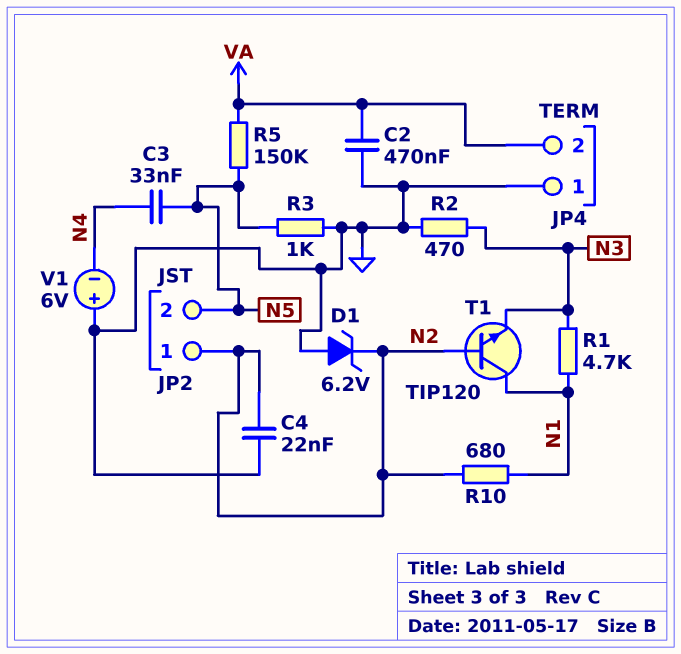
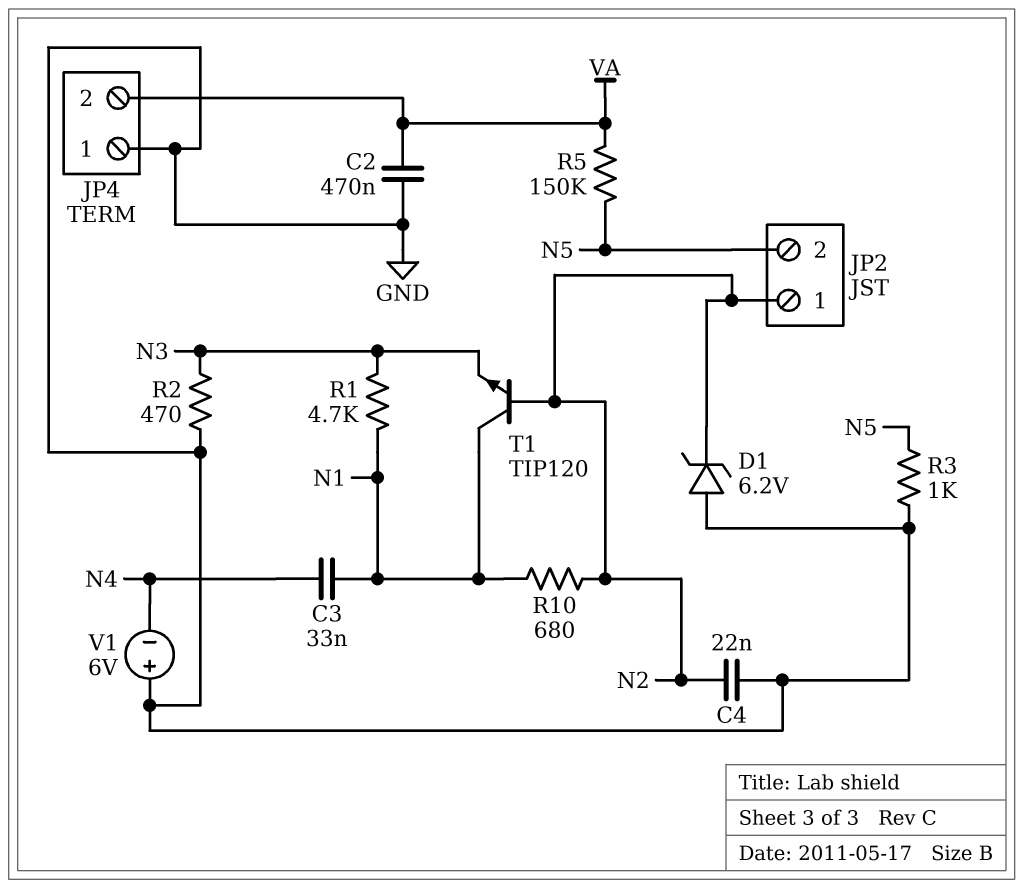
C3: 33nF (N4, N5) -> 33nF (N1, N4)

